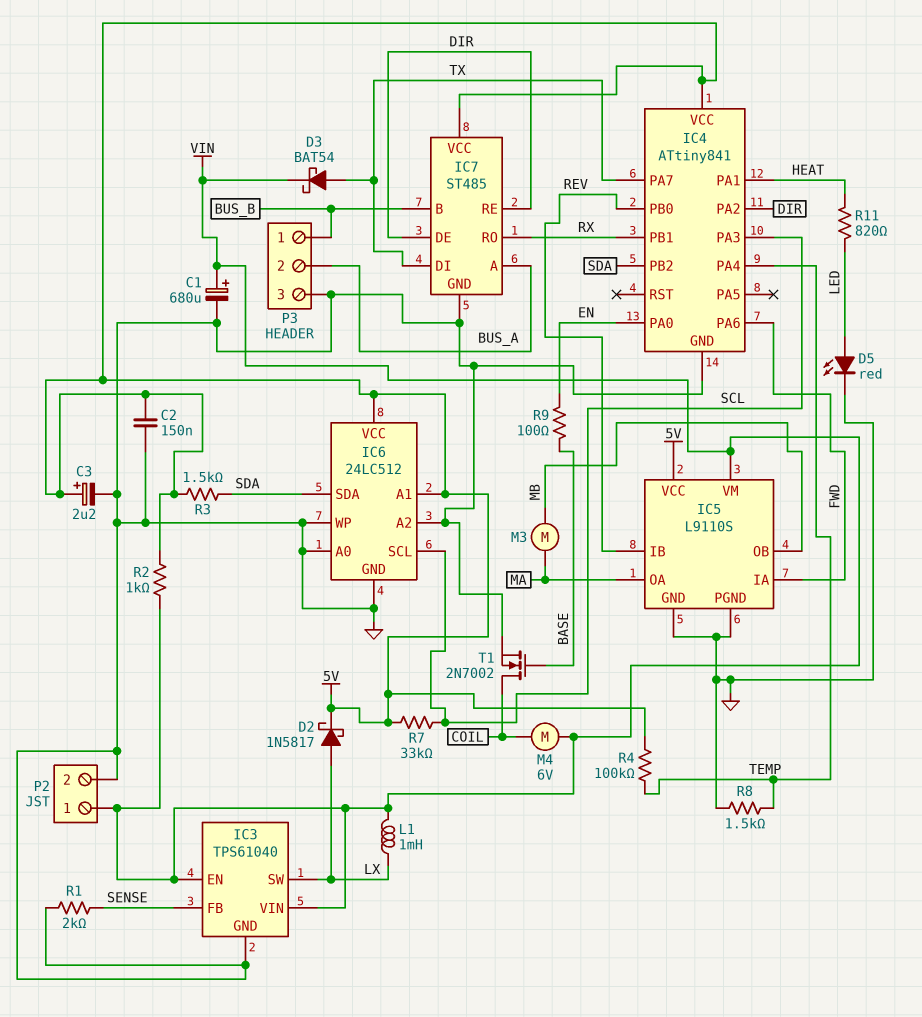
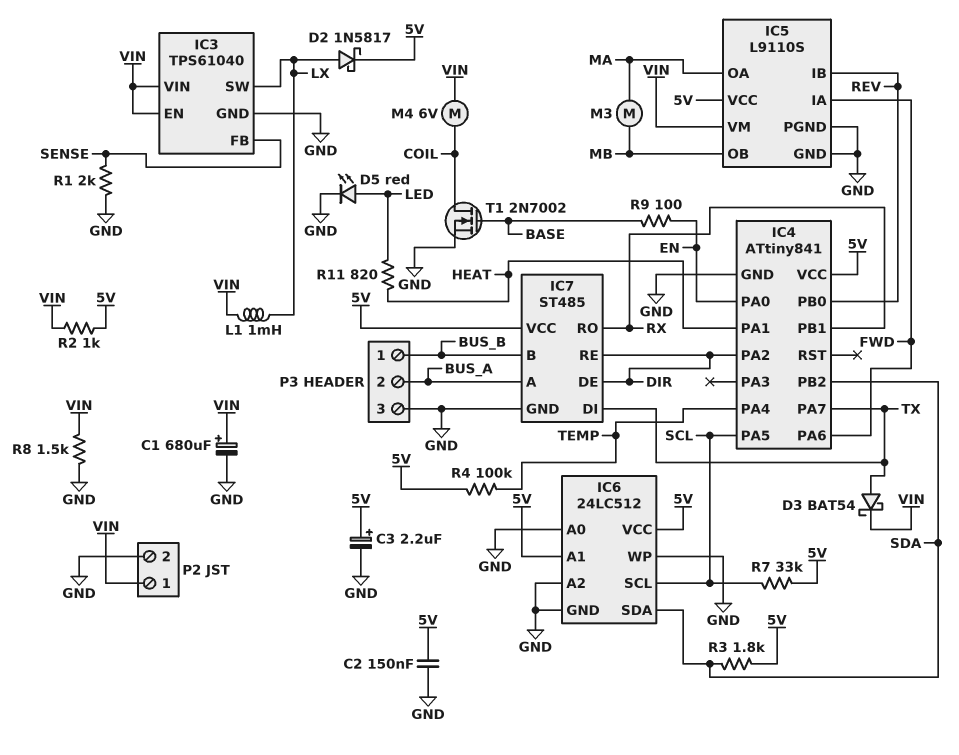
IC4 pin PA3: SCL -> none
IC4 pin PA5: none -> SCL
R3: 1.5k (5V, SDA) -> 1.8k (5V, SDA)
R8: 1.5k (GND, TEMP) -> 1.5k (GND, VIN)

